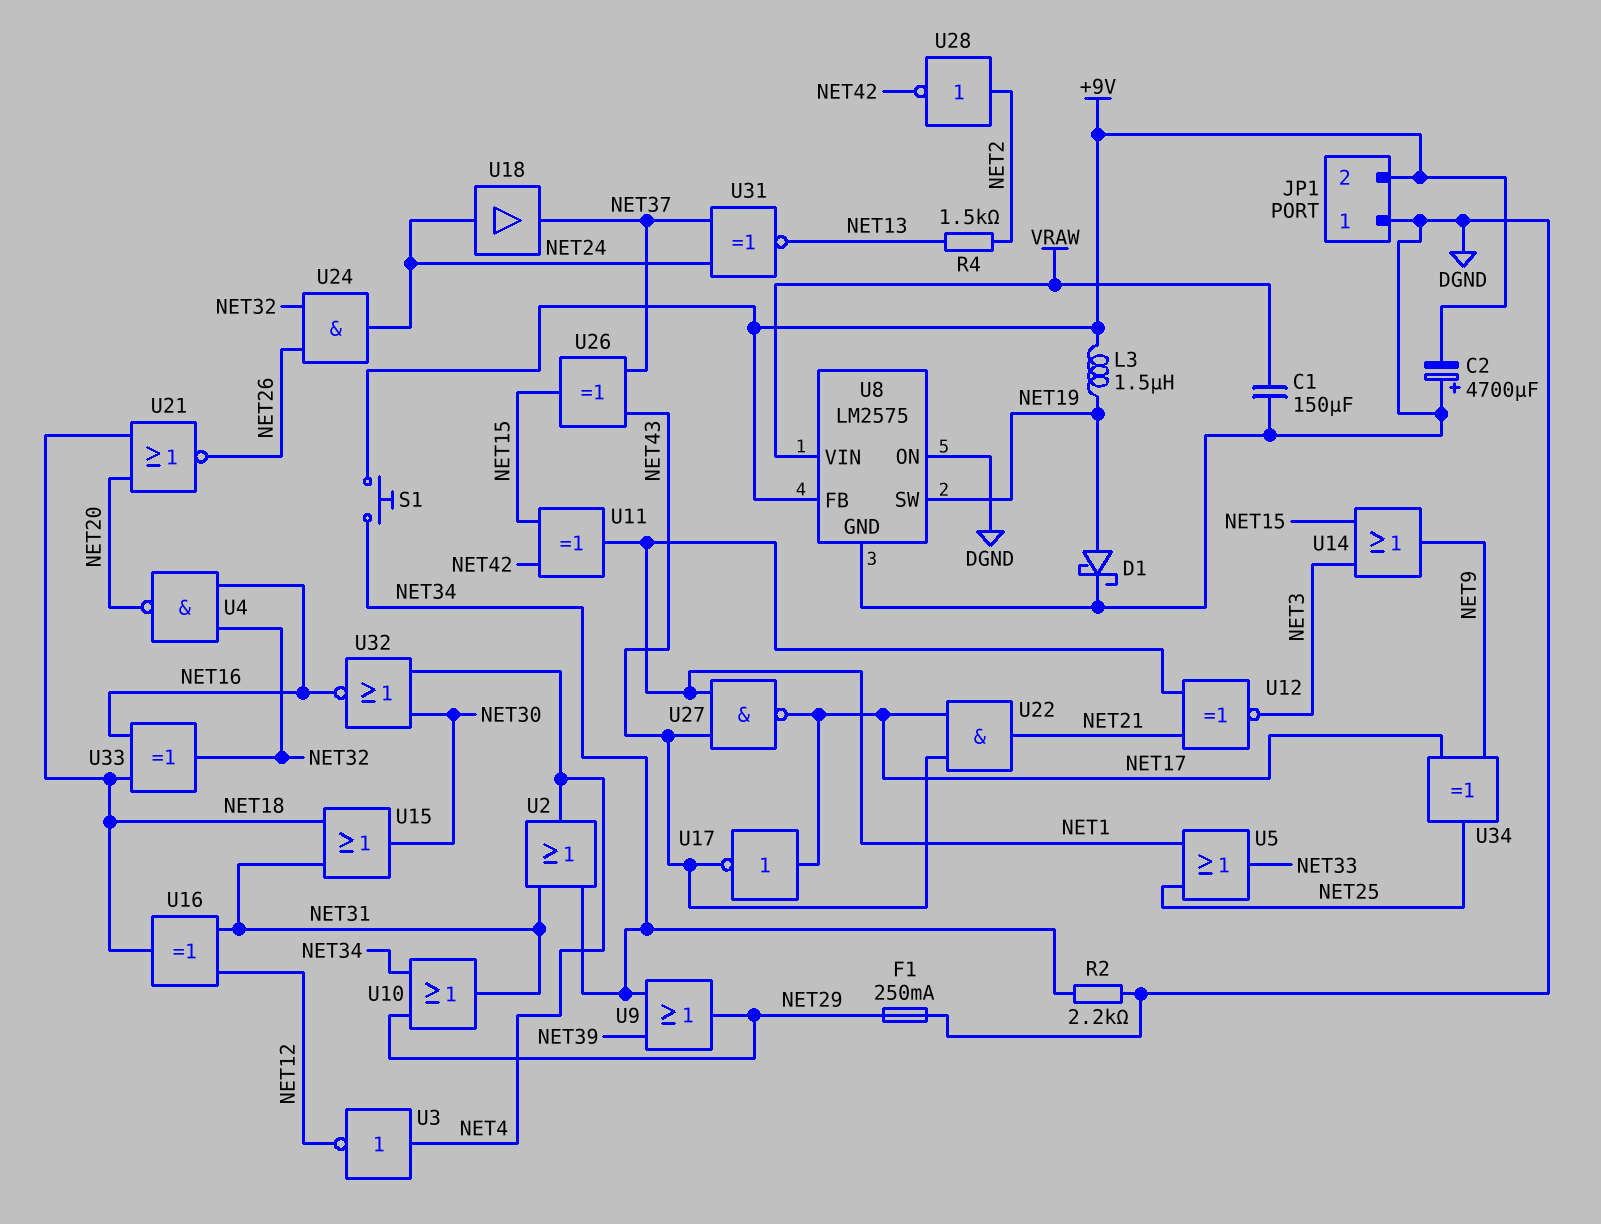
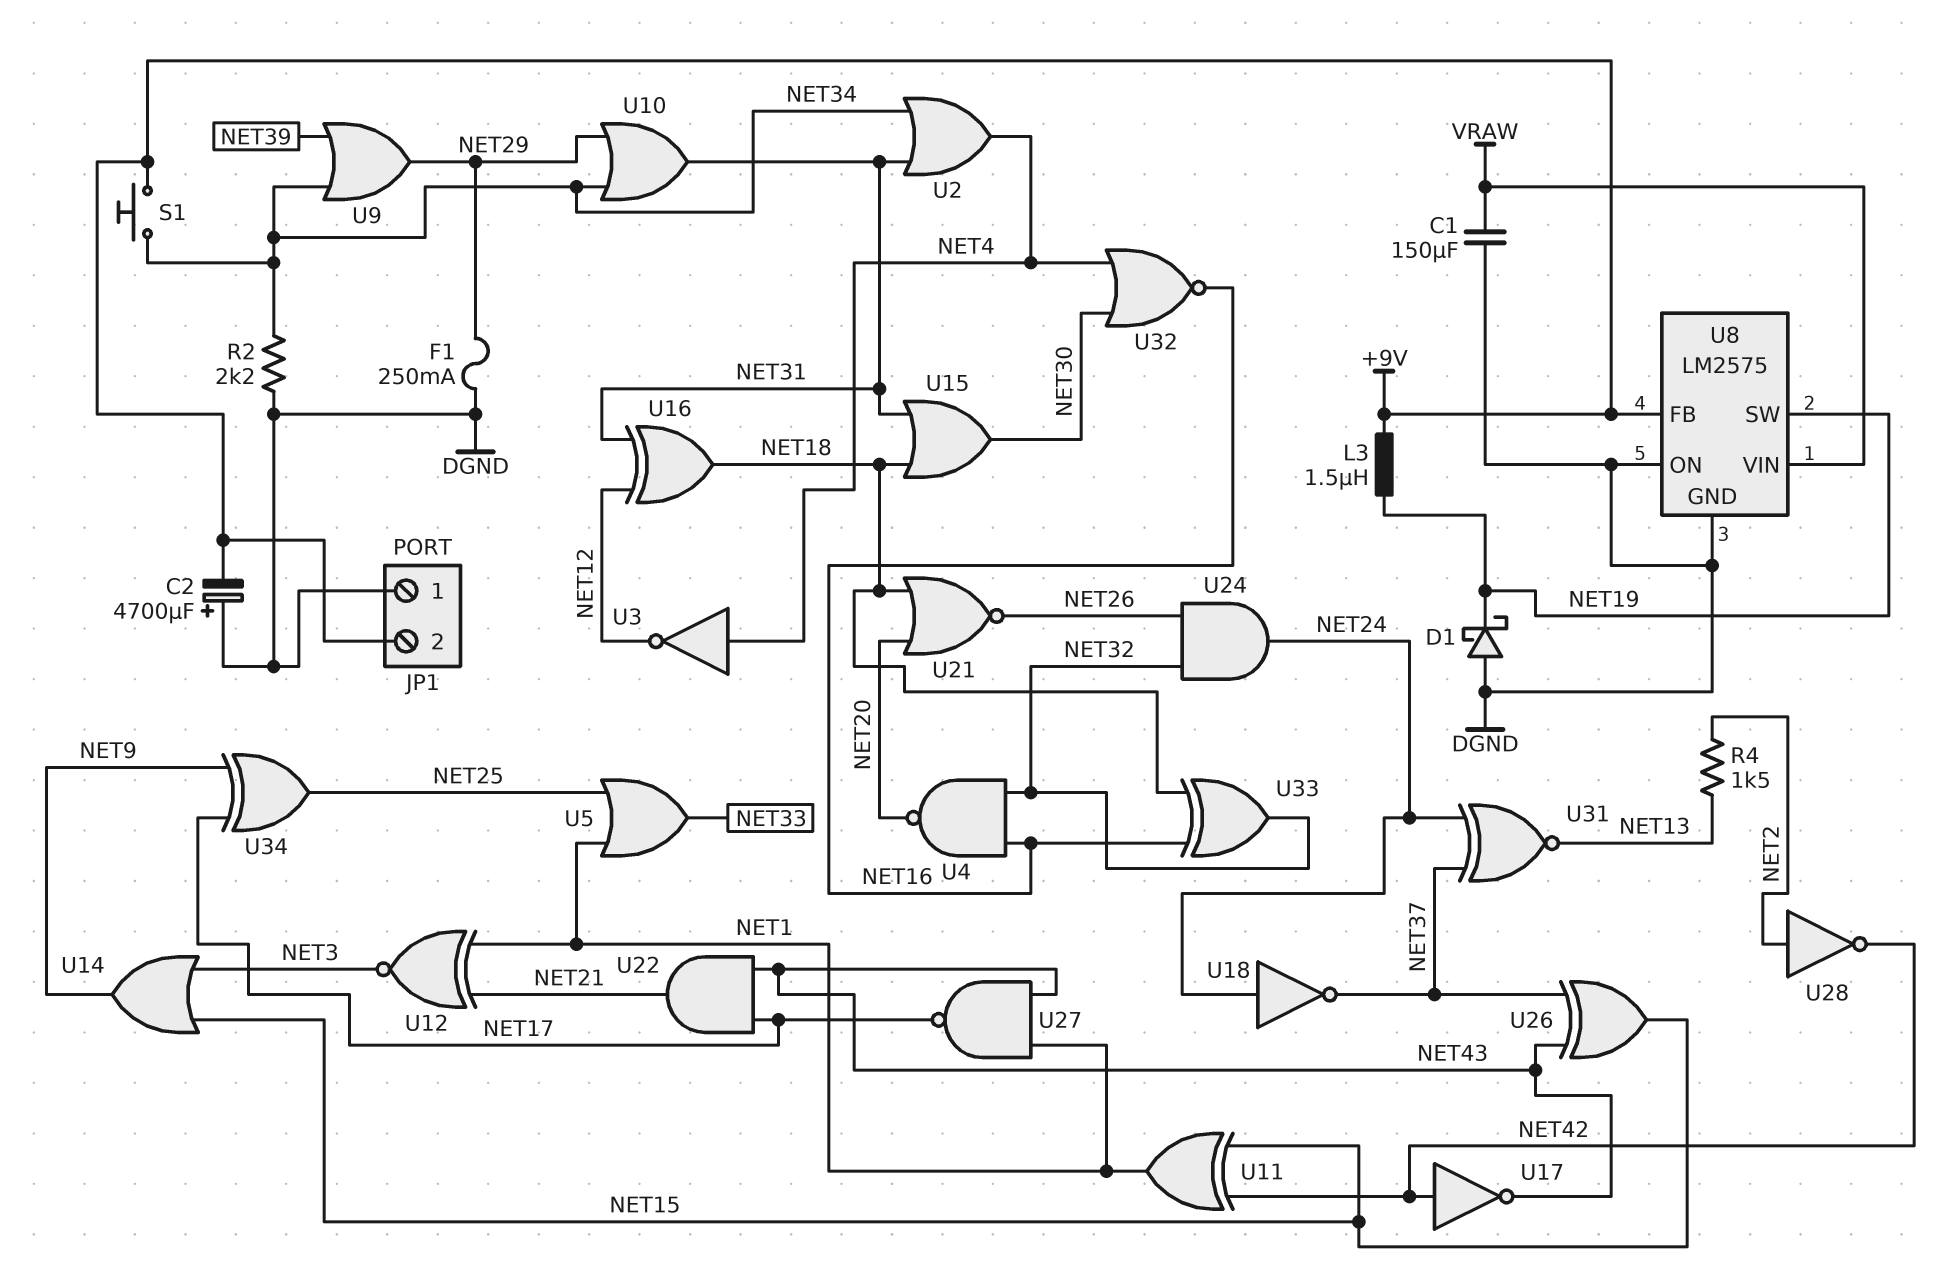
D1: schottky (A NET19, K DGND) -> schottky (A DGND, K NET19)
U17: NOT (in NET17, out NET43) -> NOT (in NET42, out NET43)
U18: buffer (in NET24, out NET37) -> NOT (in NET24, out NET37)

